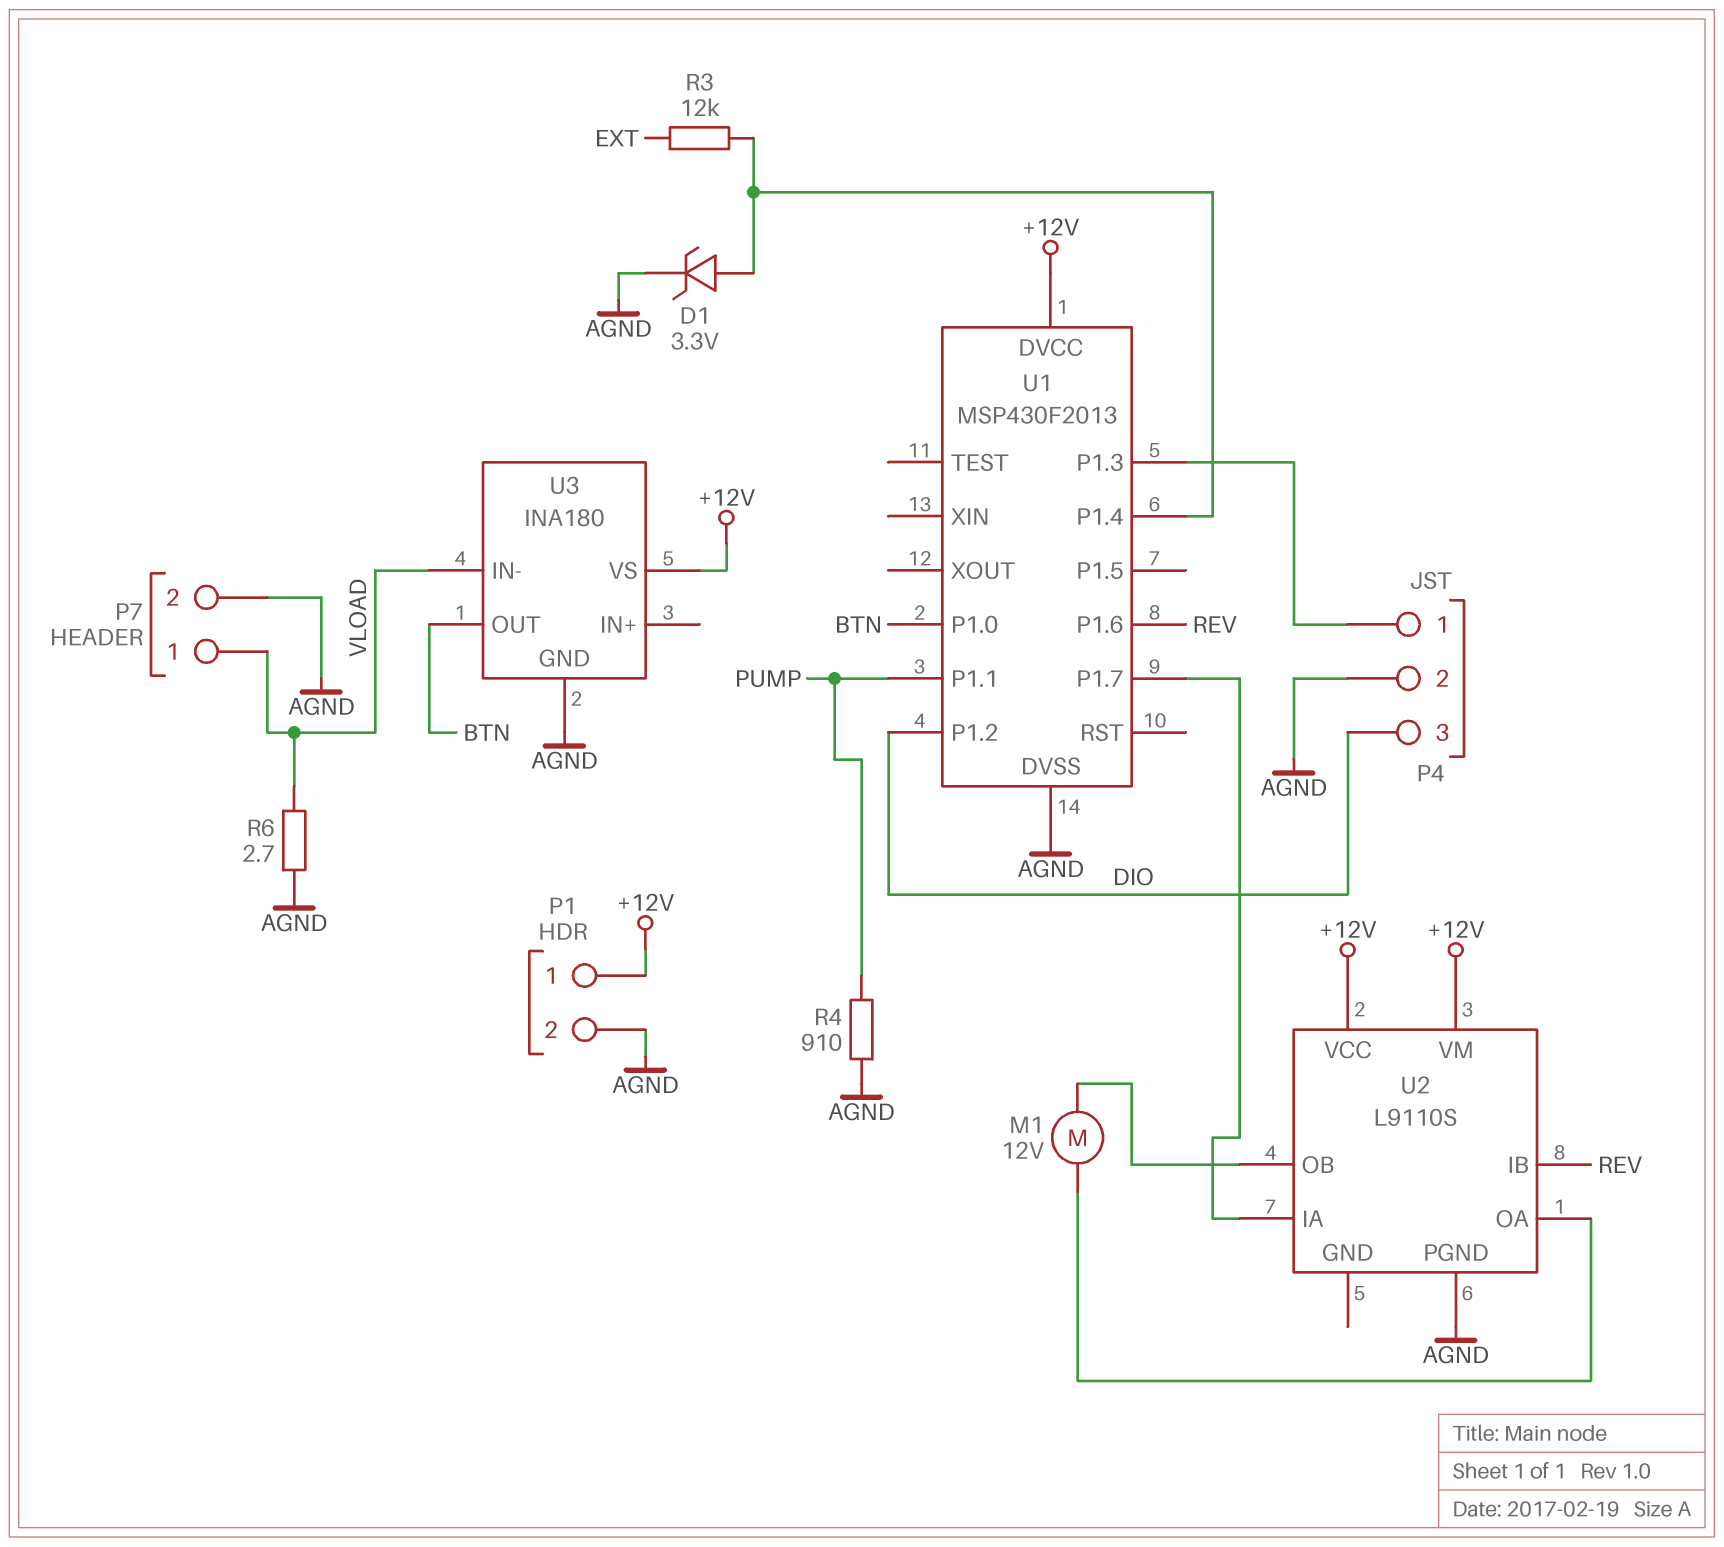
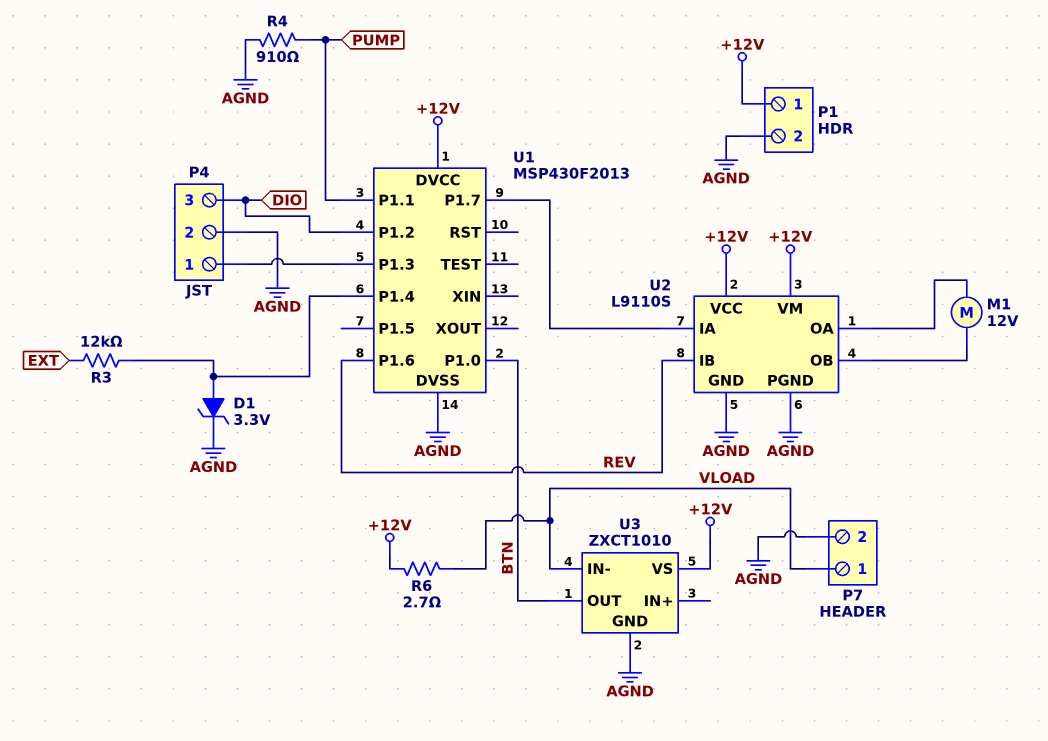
R6: 2.7 (AGND, VLOAD) -> 2.7 (+12V, VLOAD)
U2 pin GND: none -> AGND
U3: INA180 -> ZXCT1010

